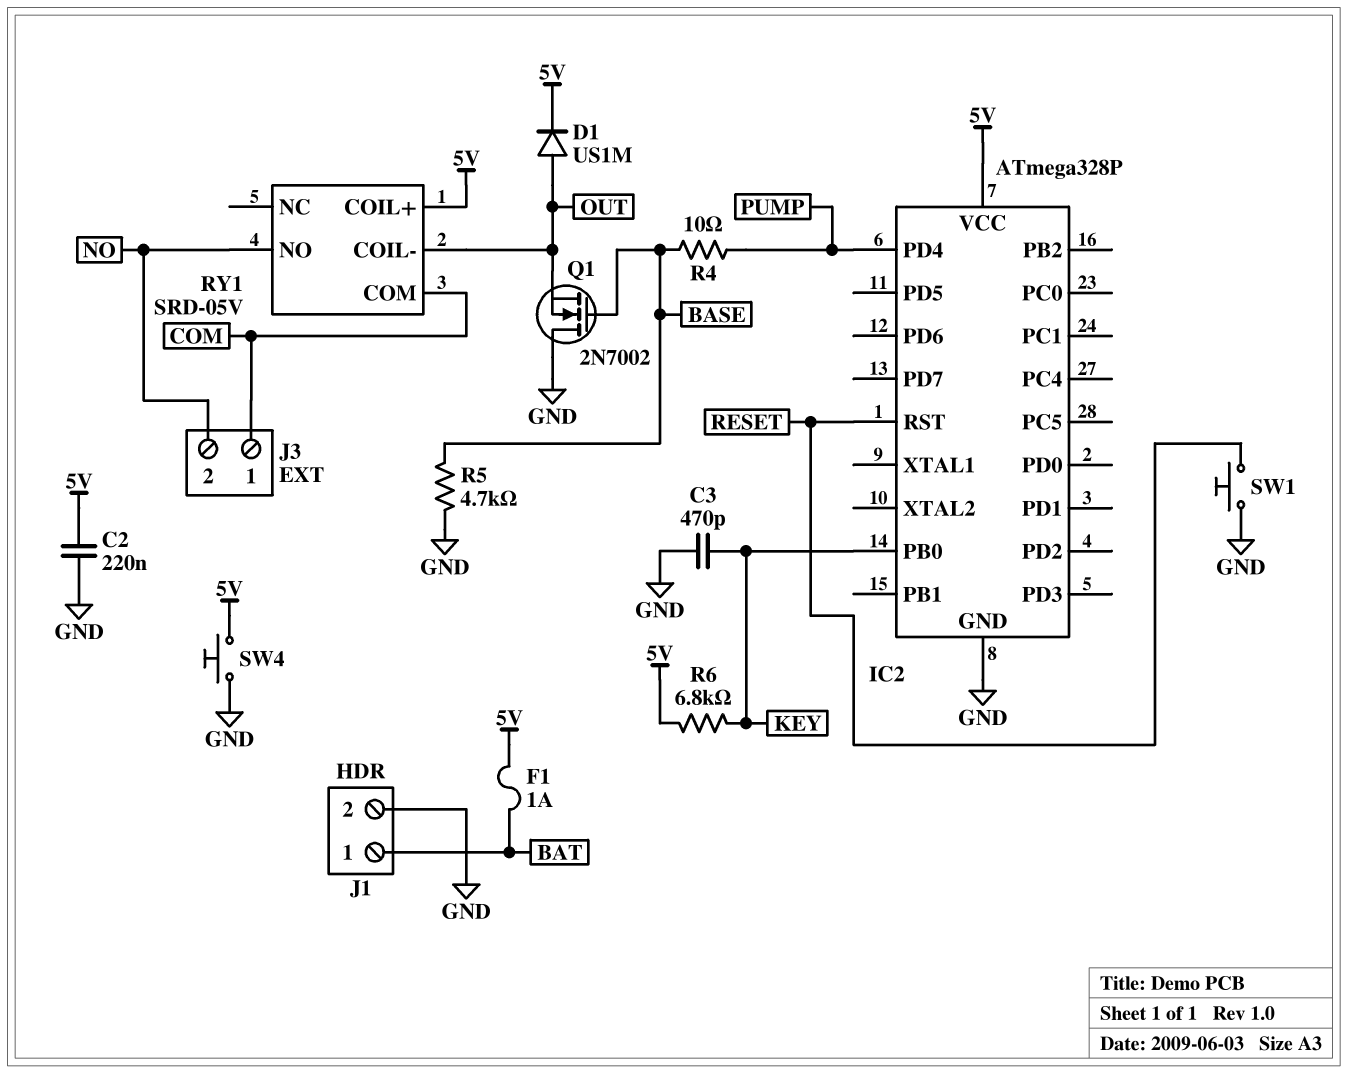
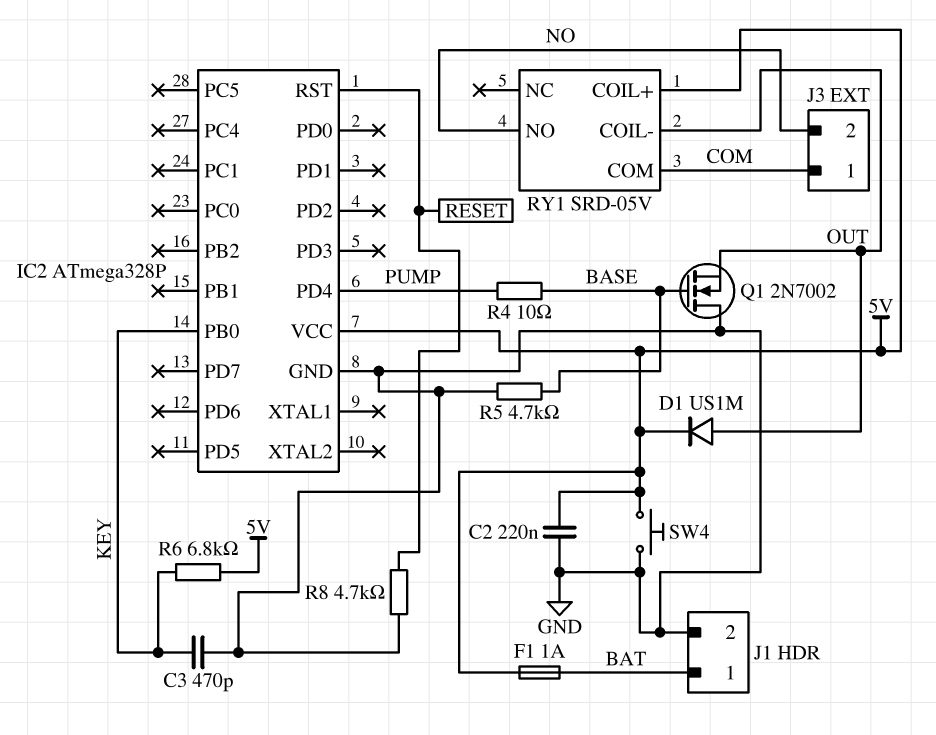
R8: none -> 4.7k (GND, RESET)
SW1: button (GND, RESET) -> none

